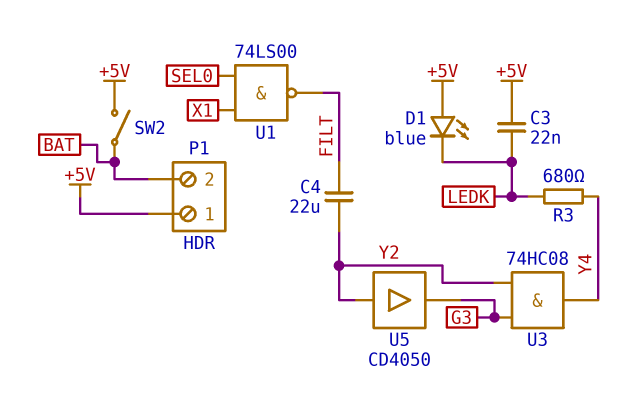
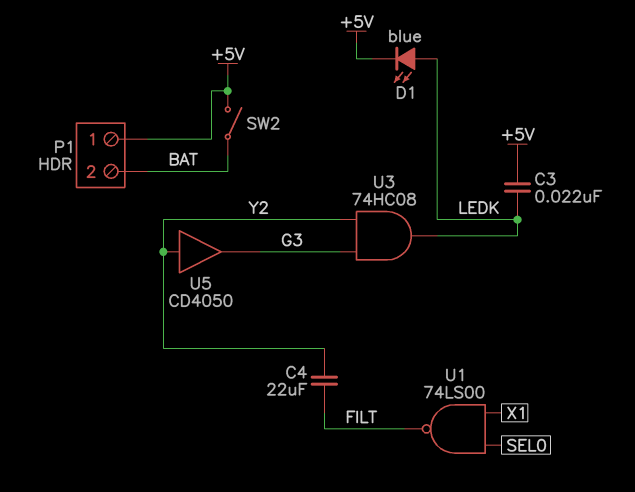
D1: LED blue (A +5V, K LEDK) -> LED blue (A LEDK, K +5V)
R3: 680 (LEDK, Y4) -> none
U3: AND 74HC08 (in G3, in Y2, out Y4) -> AND 74HC08 (in G3, in Y2, out LEDK)

